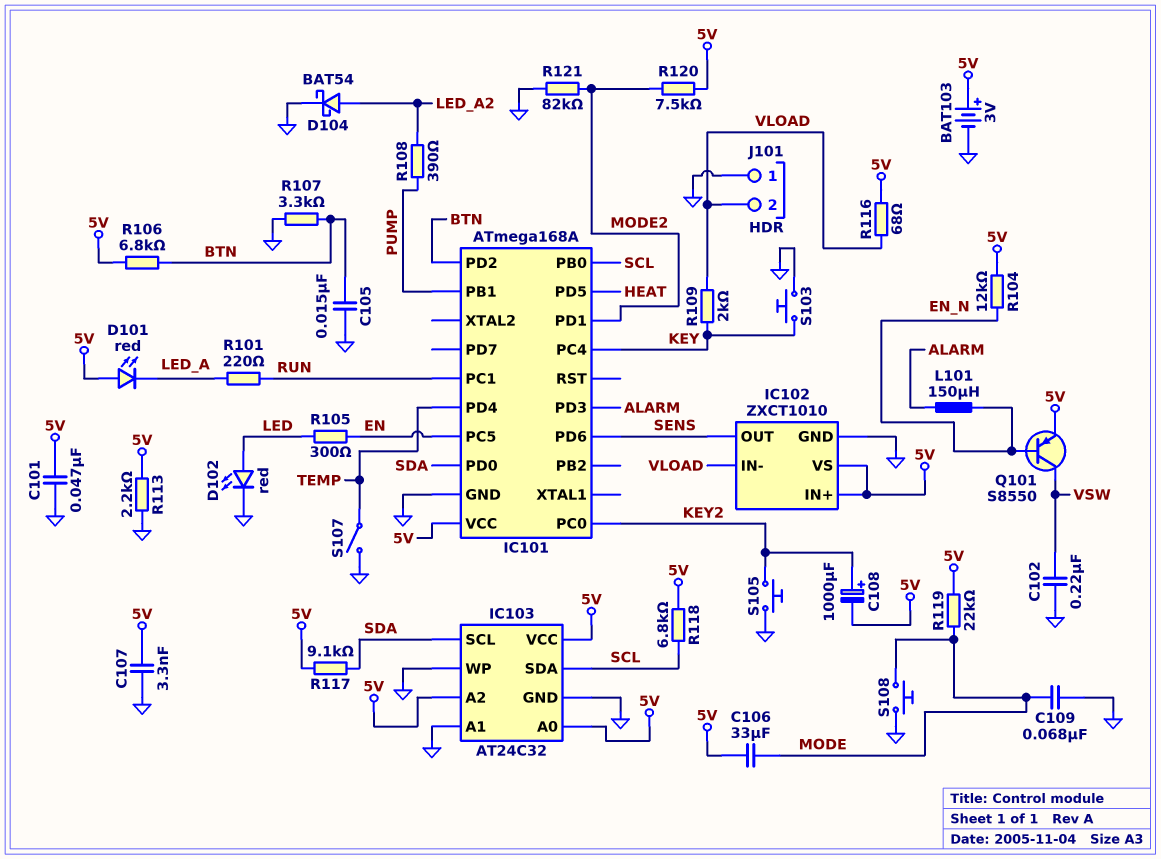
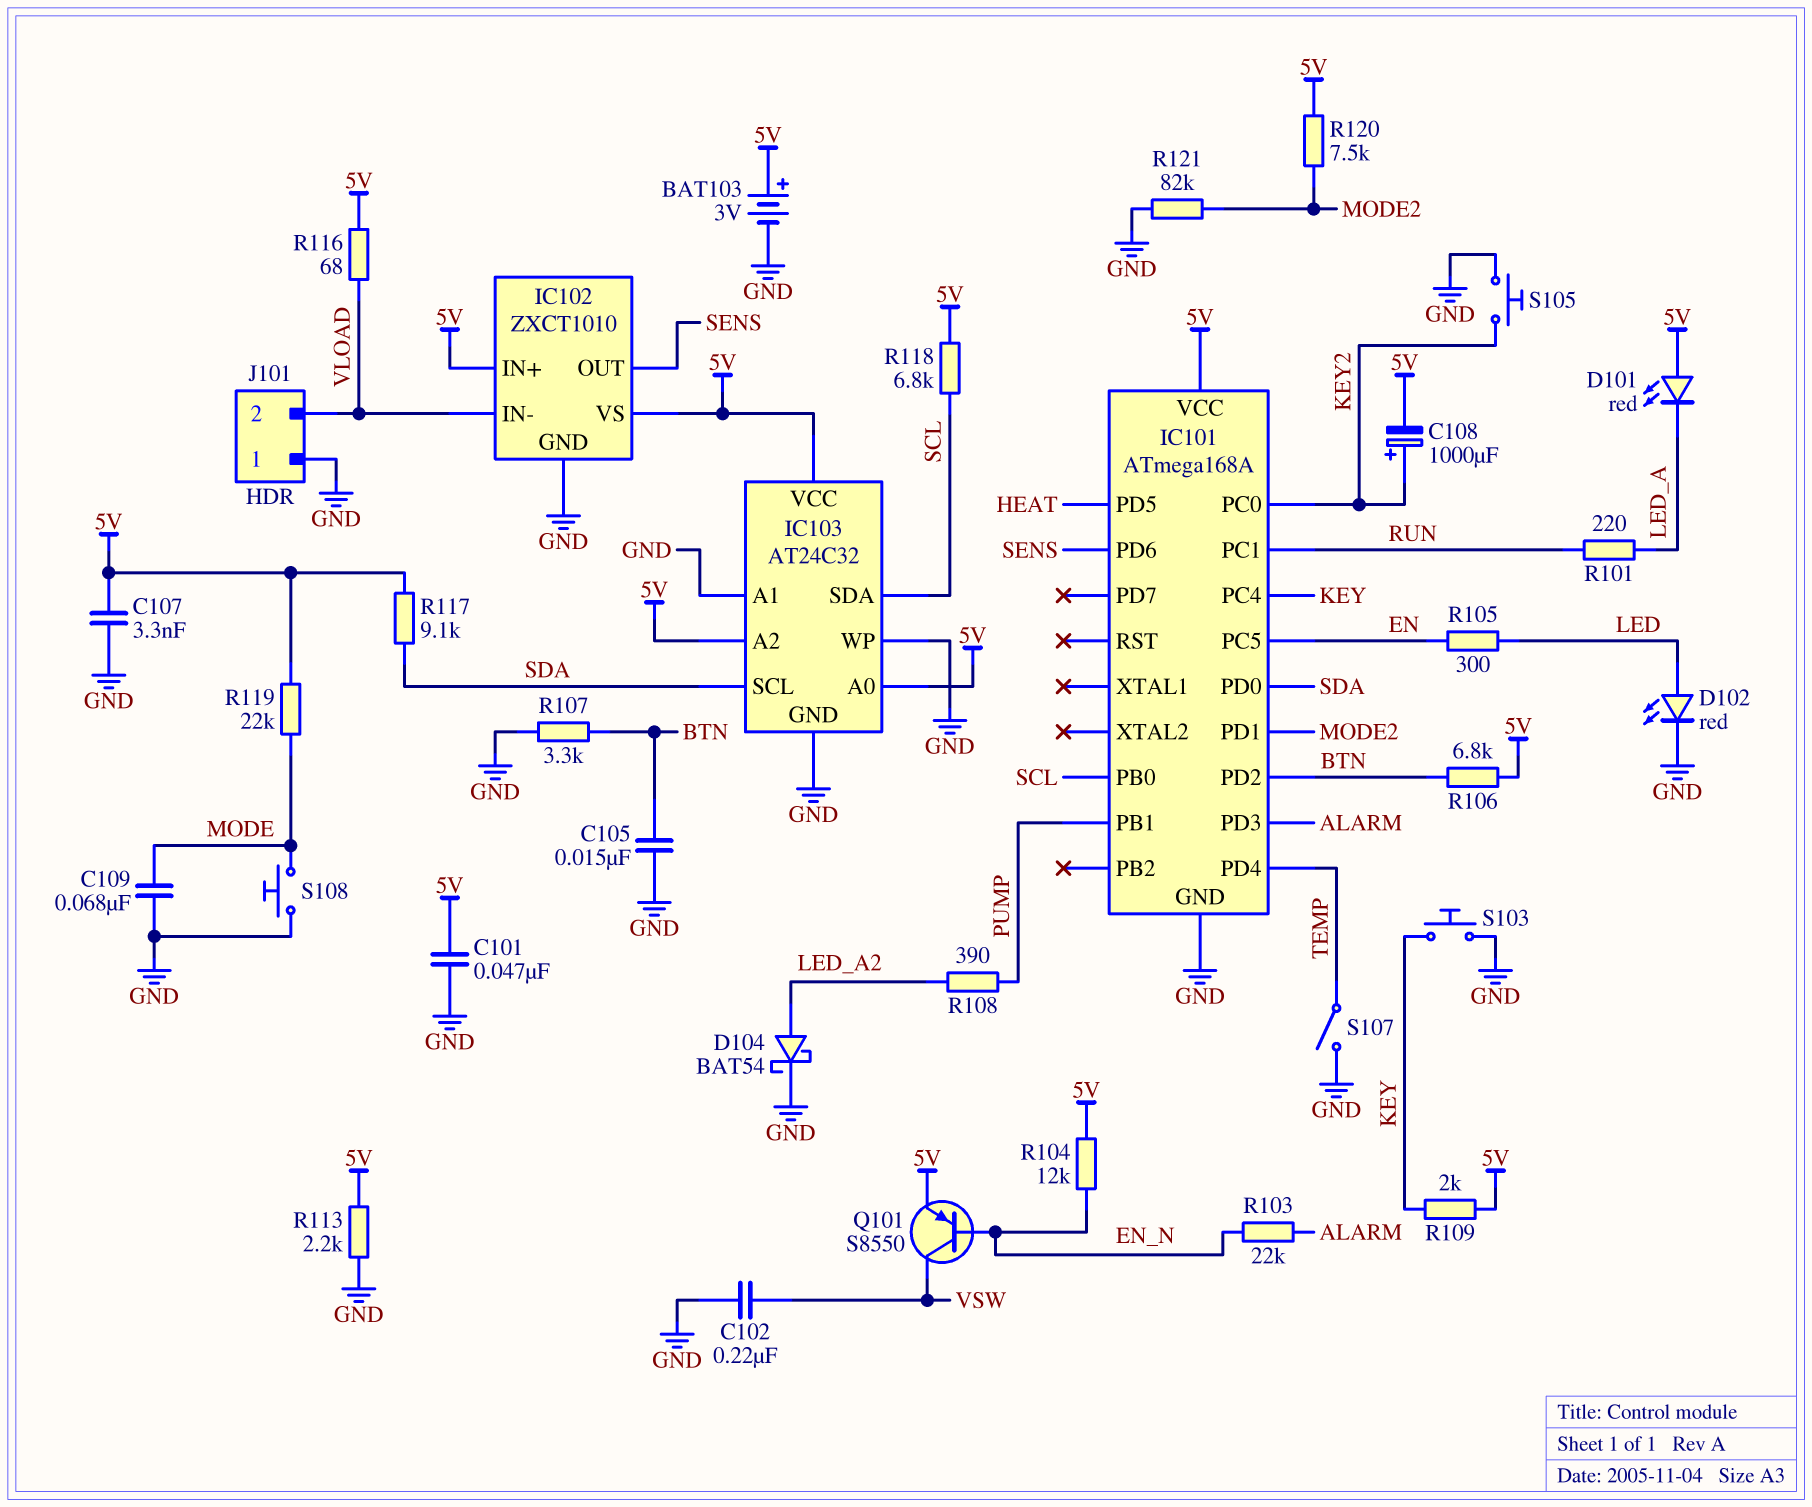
C106: 33uF (5V, MODE) -> none
L101: 150uH (ALARM, EN_N) -> none
R103: none -> 22k (ALARM, EN_N)
R109: 2k (KEY, VLOAD) -> 2k (5V, KEY)

